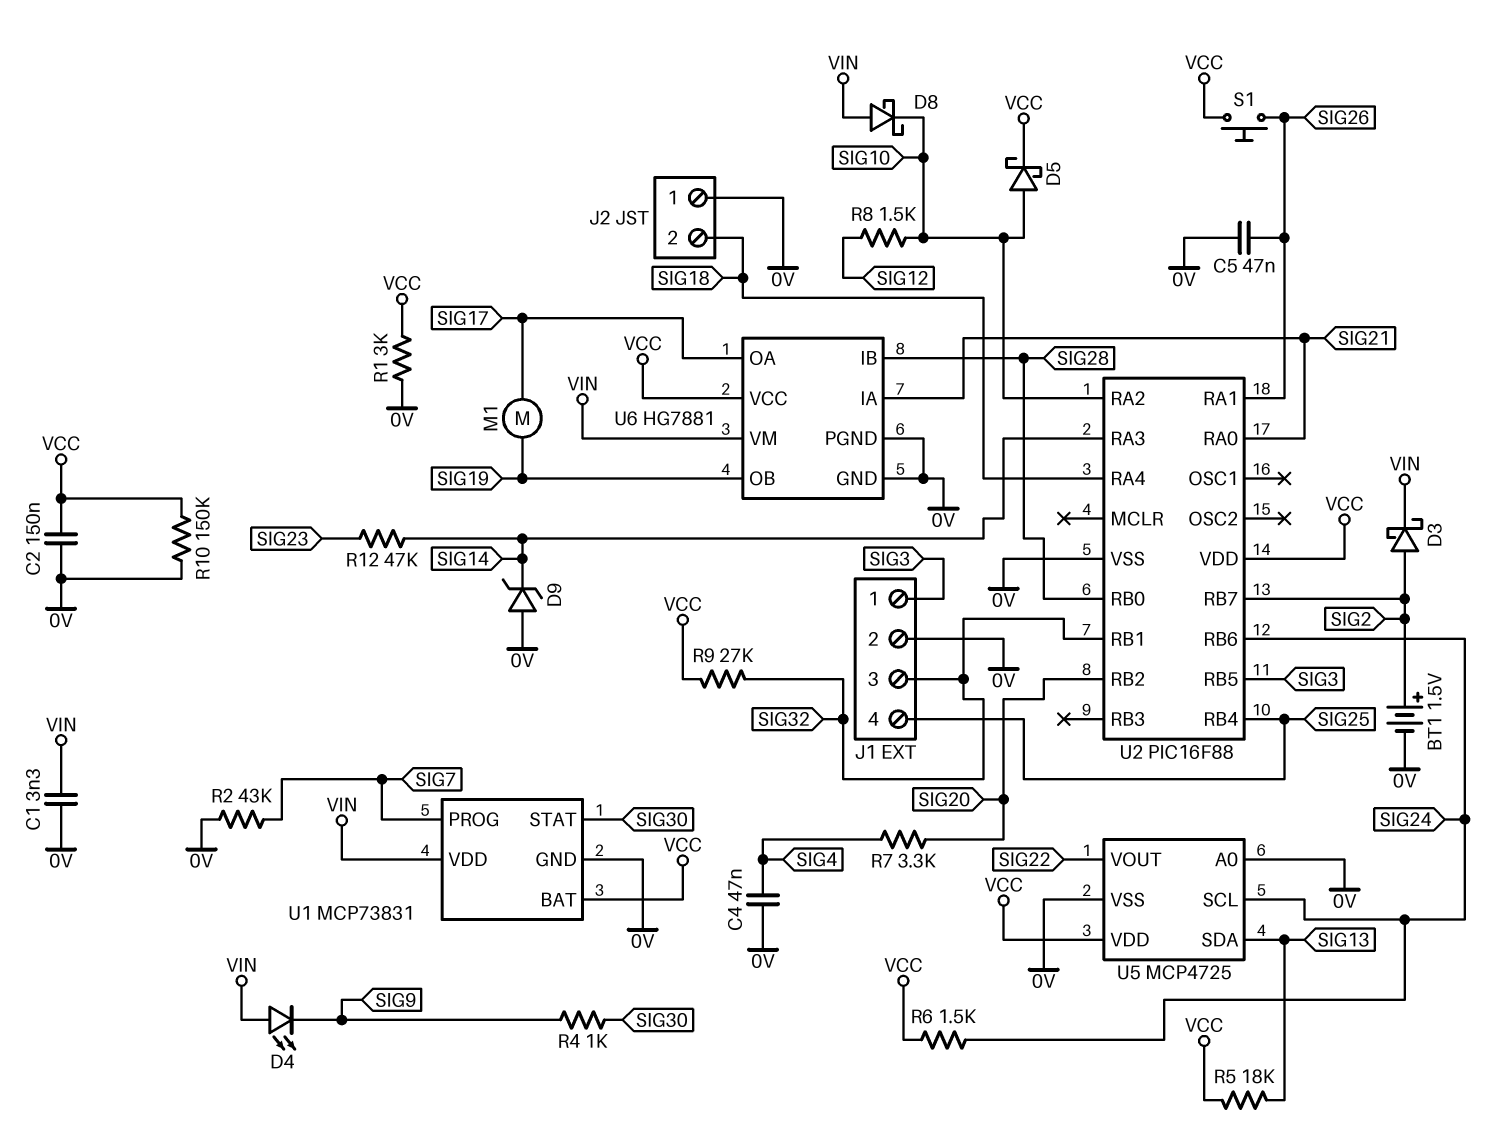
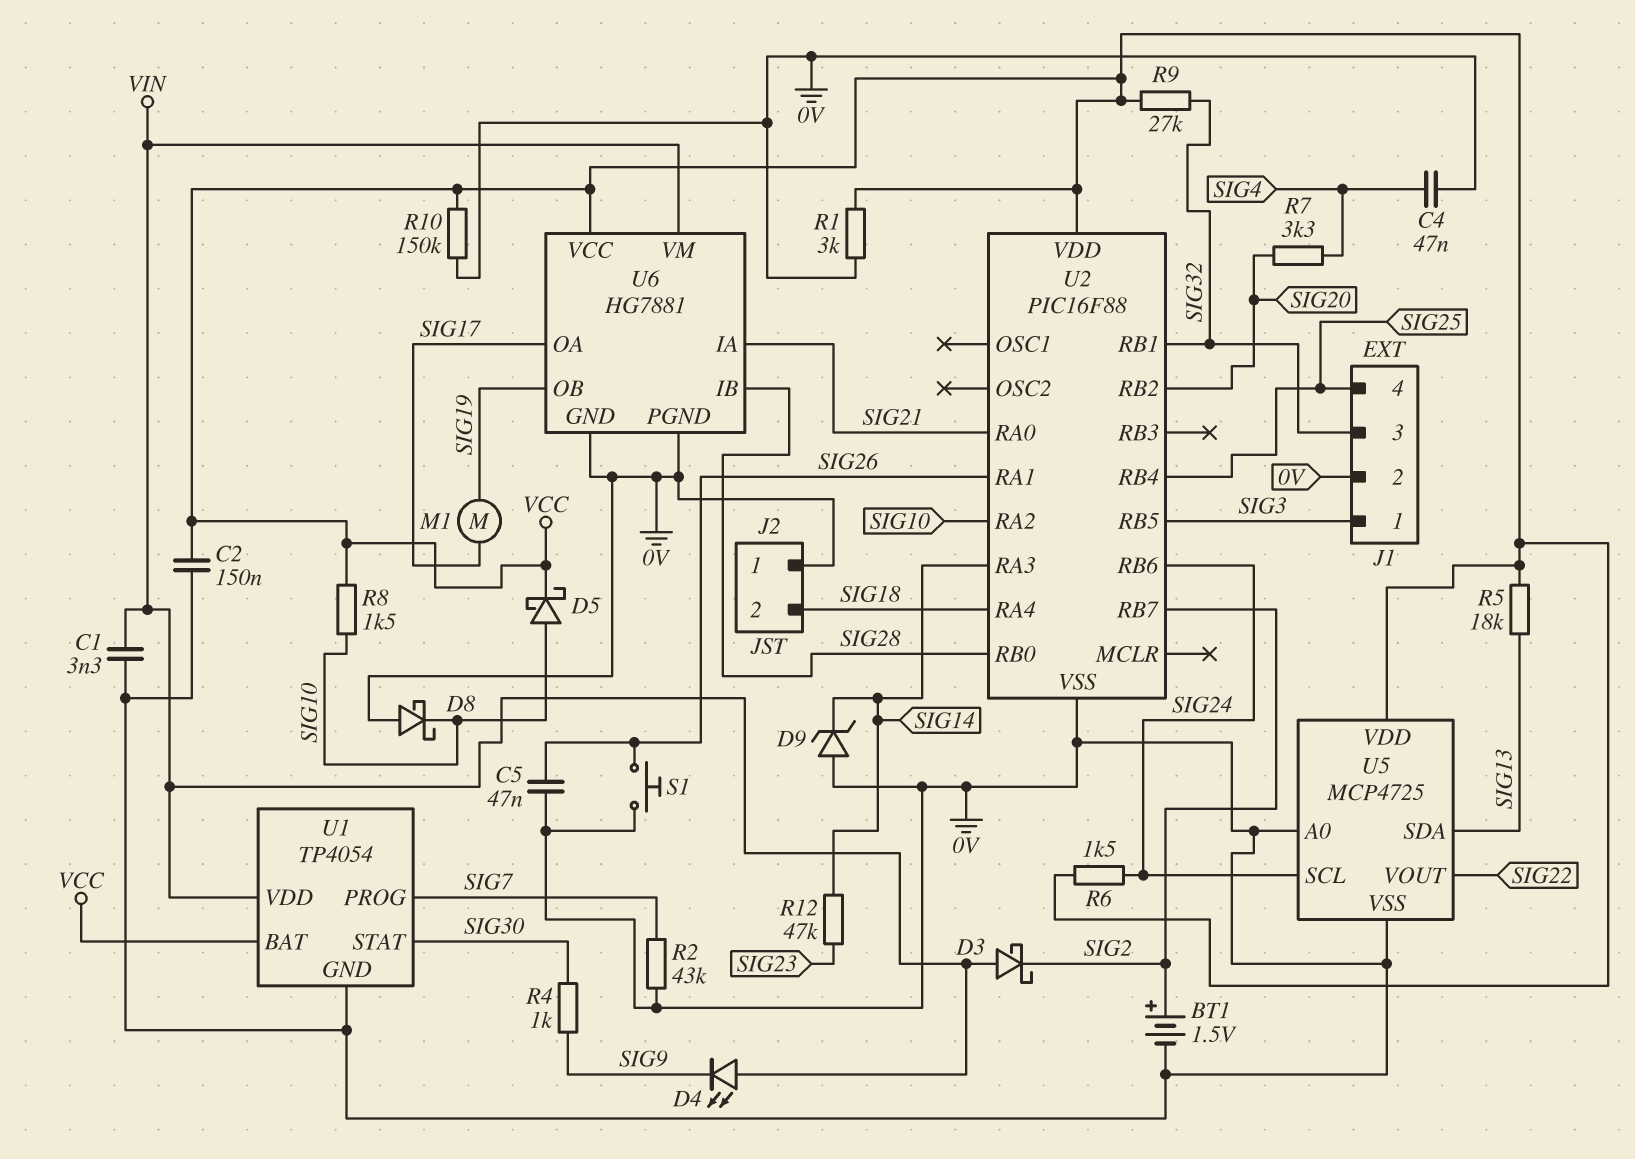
D3: schottky (A SIG2, K VIN) -> schottky (A VIN, K SIG2)
D8: schottky (A VIN, K SIG10) -> schottky (A 0V, K SIG10)
R8: 1.5k (SIG10, SIG12) -> 1.5k (SIG10, VCC)
S1: button (SIG26, VCC) -> button (0V, SIG26)
U1: MCP73831 -> TP4054

